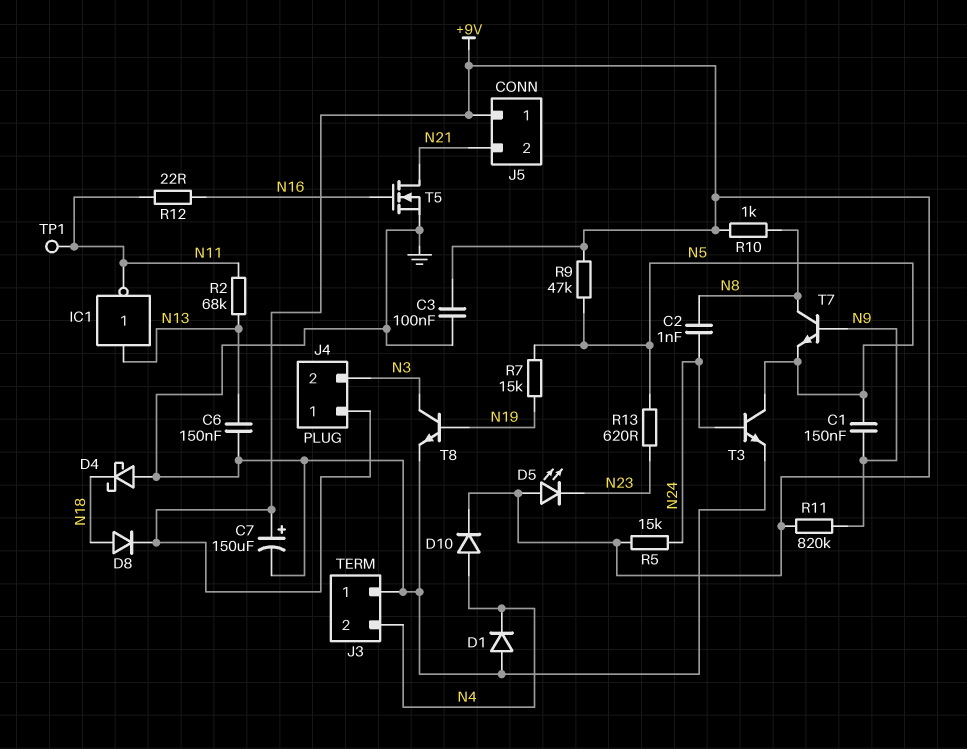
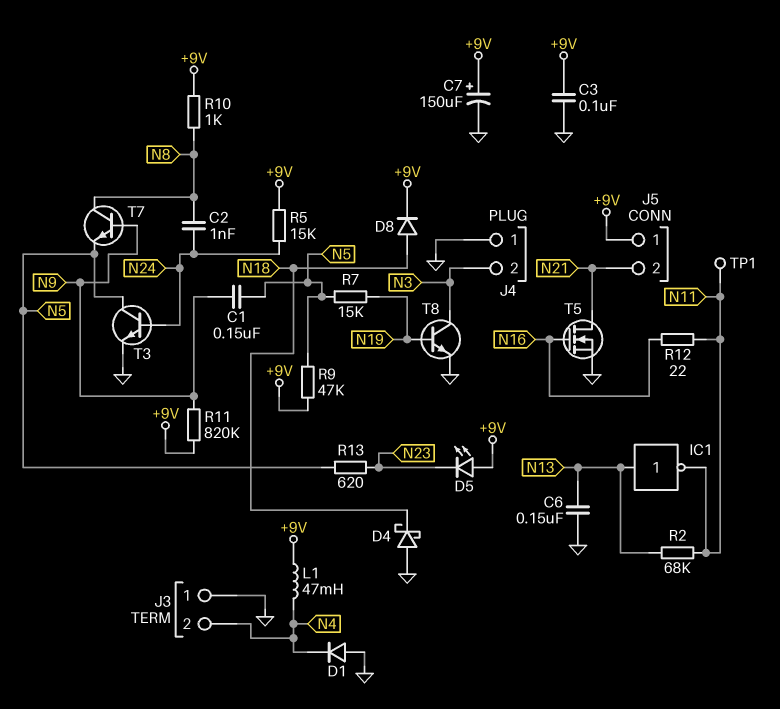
D10: diode (A N4, K +9V) -> none
J4 pin 1: +9V -> GND
L1: none -> 47mH (+9V, N4)

